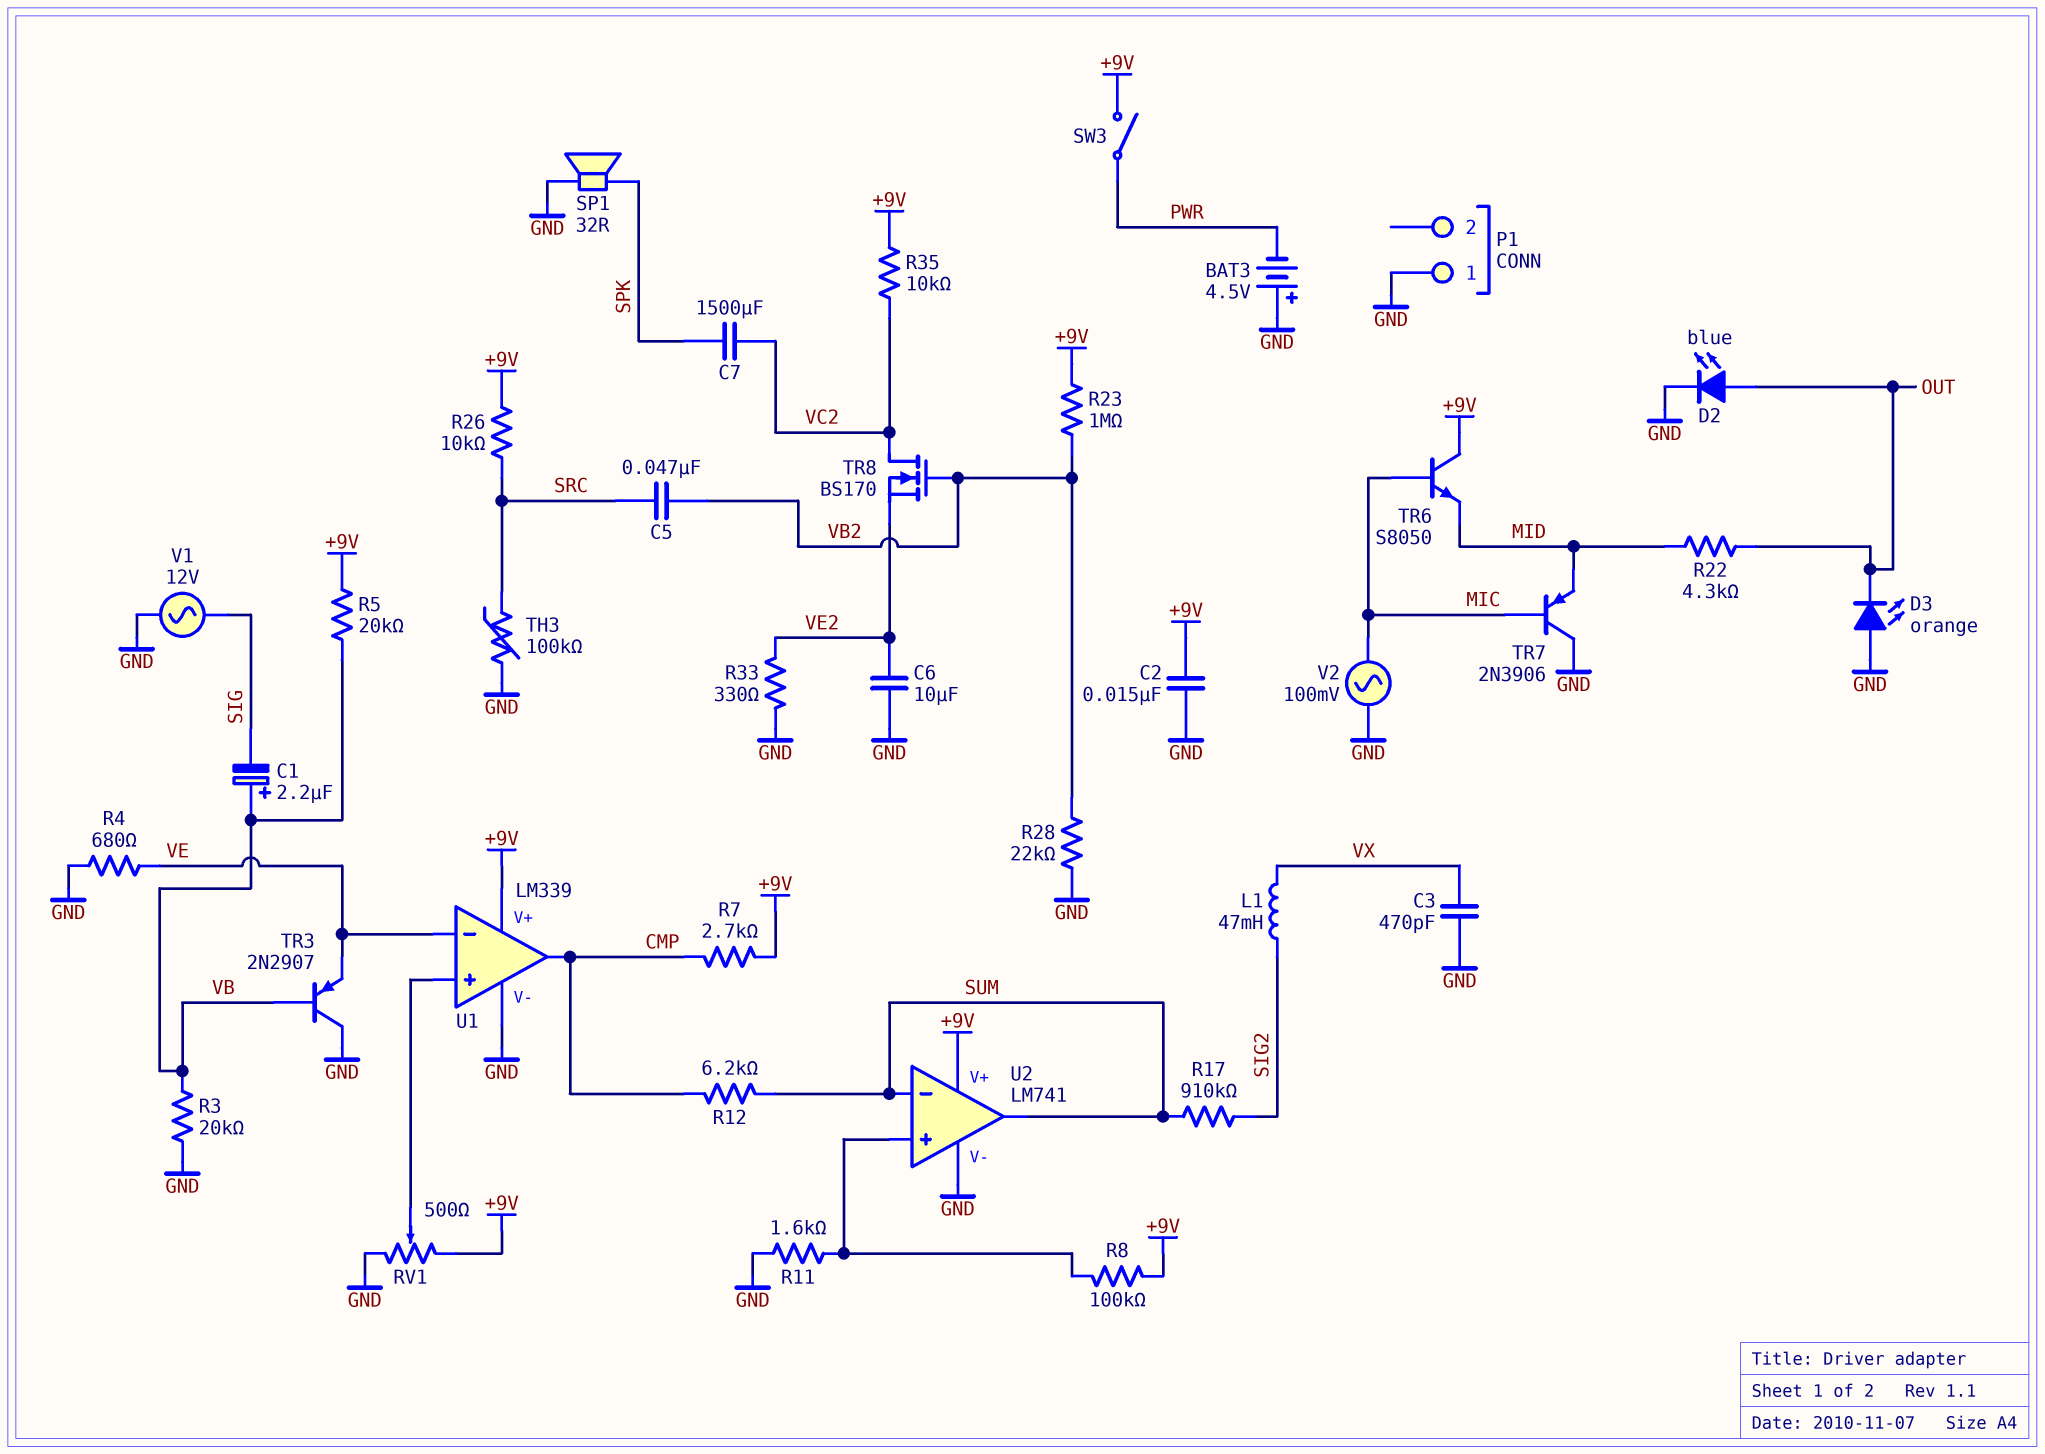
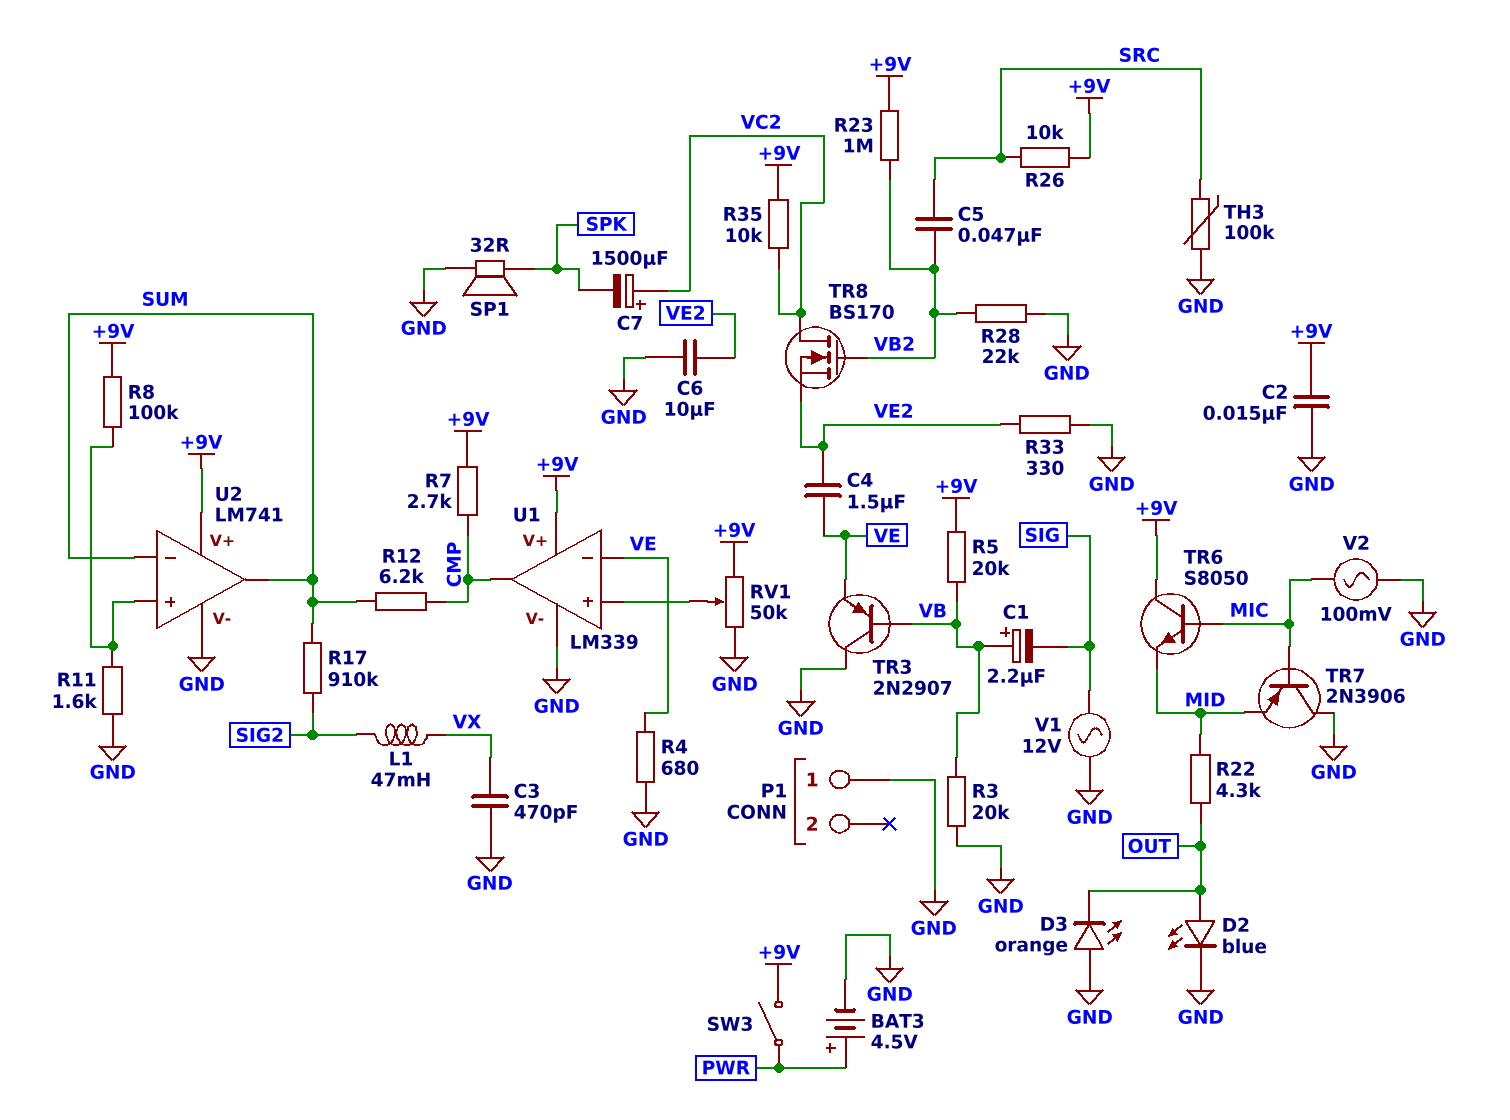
BAT3: 4.5V (plus GND, minus PWR) -> 4.5V (plus PWR, minus GND)
C4: none -> 1.5uF (VE, VE2)
C7: 1500uF (SPK, VC2) -> 1500uF (plus VC2, minus SPK)
RV1: 500 (+9V, GND, wiper U1/in+) -> 50k (+9V, GND, wiper U1/in+)

